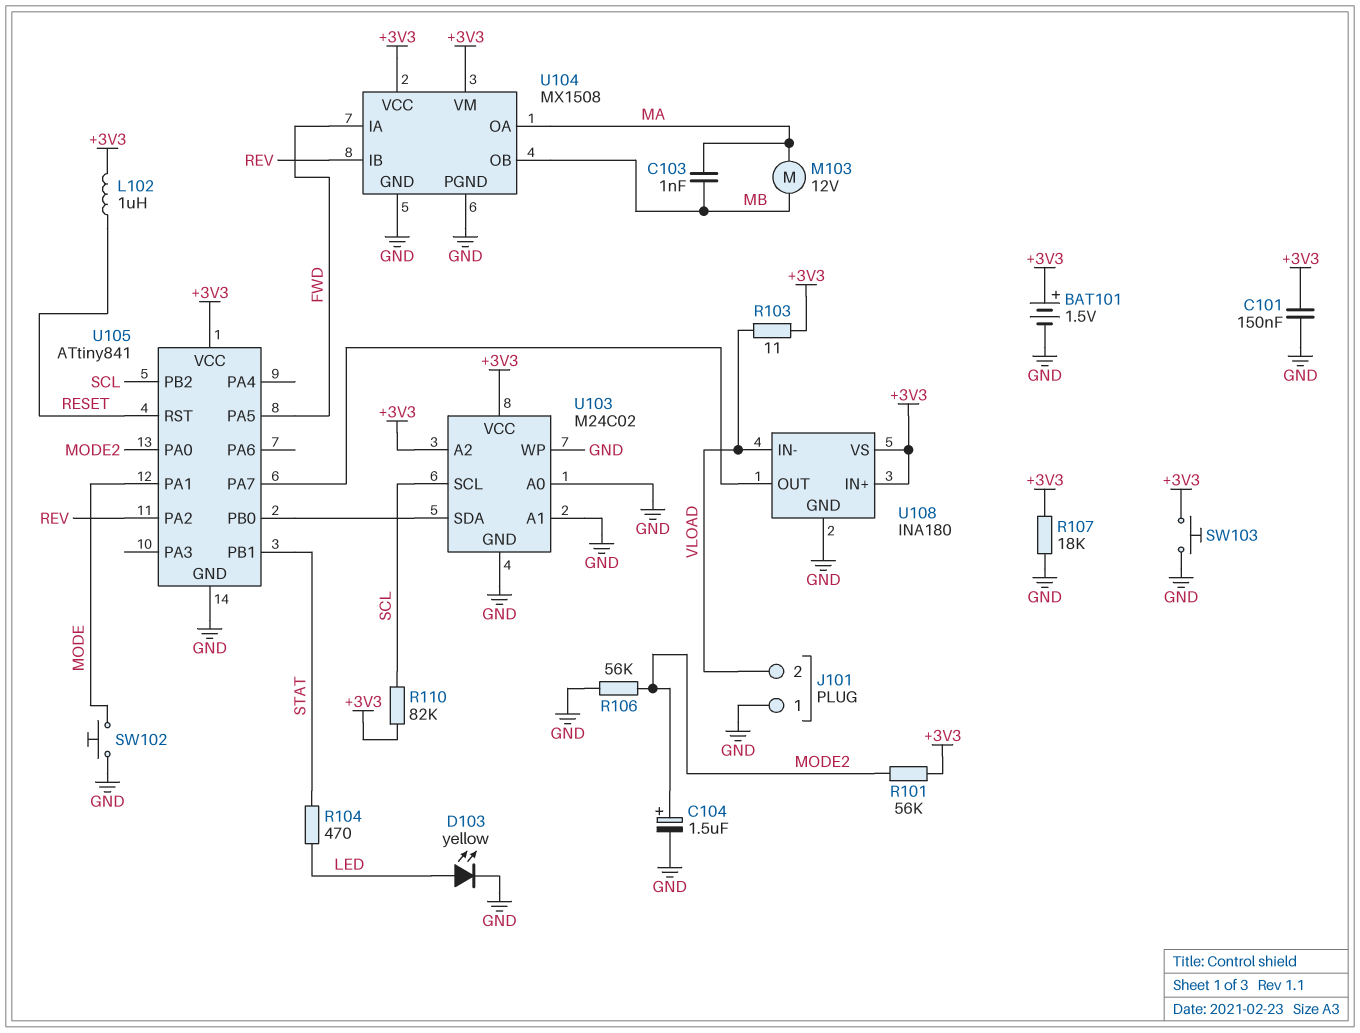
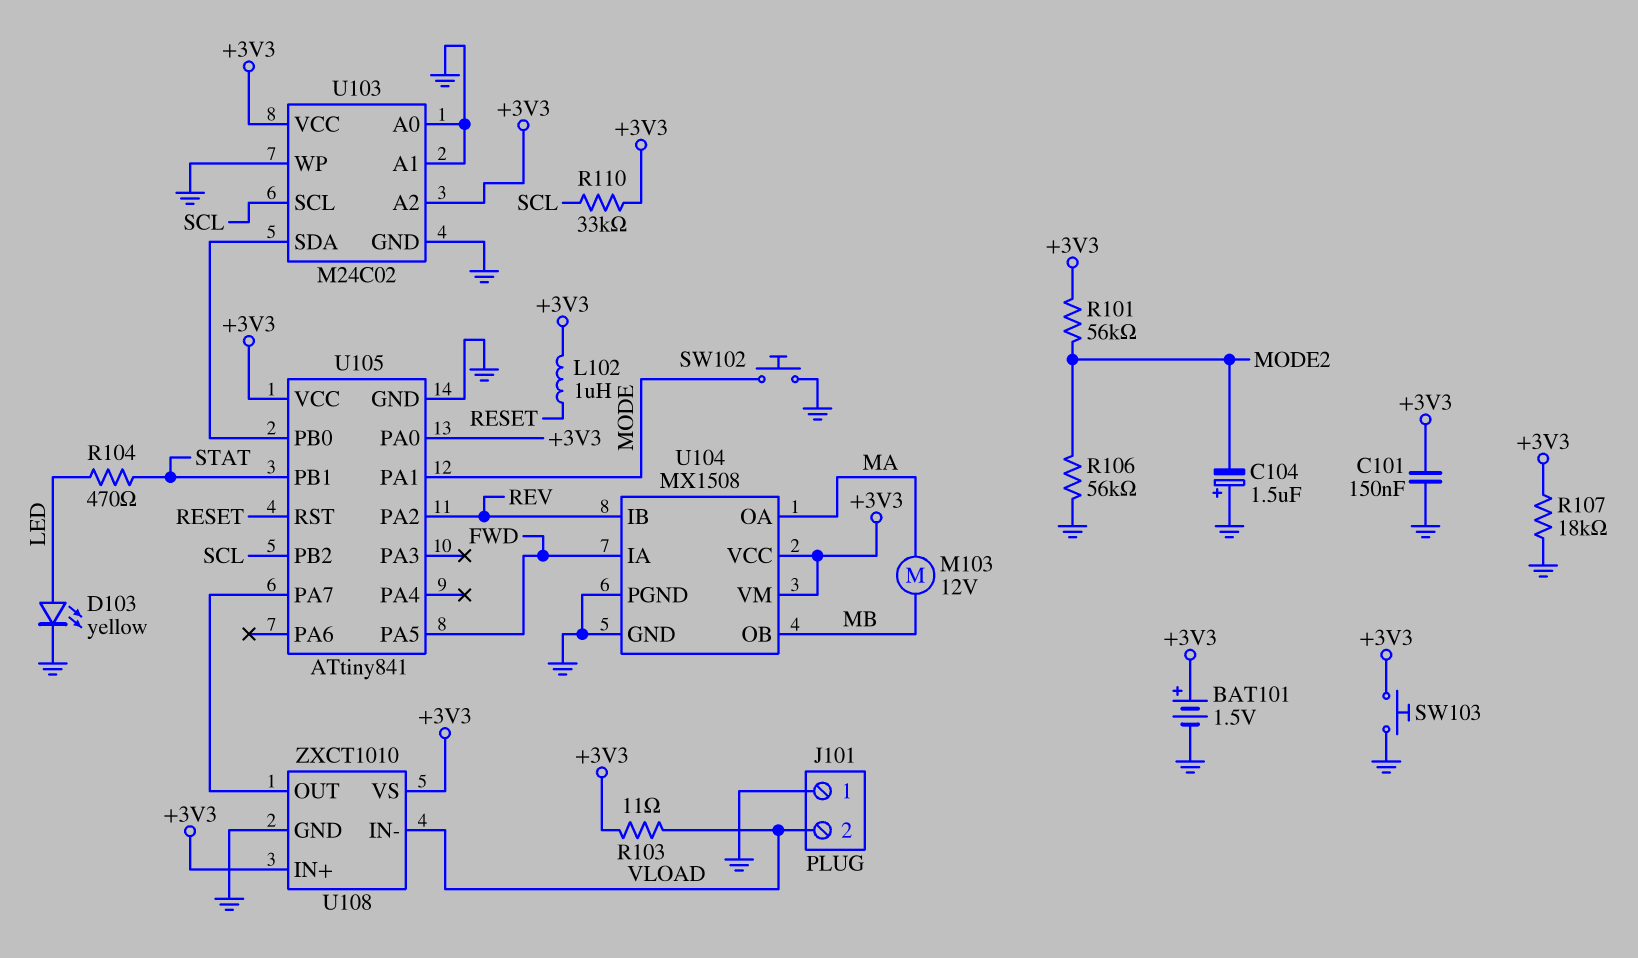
C103: 1nF (MA, MB) -> none
C104: 1.5uF (plus MODE2, minus GND) -> 1.5uF (plus GND, minus MODE2)
R110: 82k (+3V3, SCL) -> 33k (+3V3, SCL)
U105 pin PA0: MODE2 -> +3V3
U108: INA180 -> ZXCT1010

